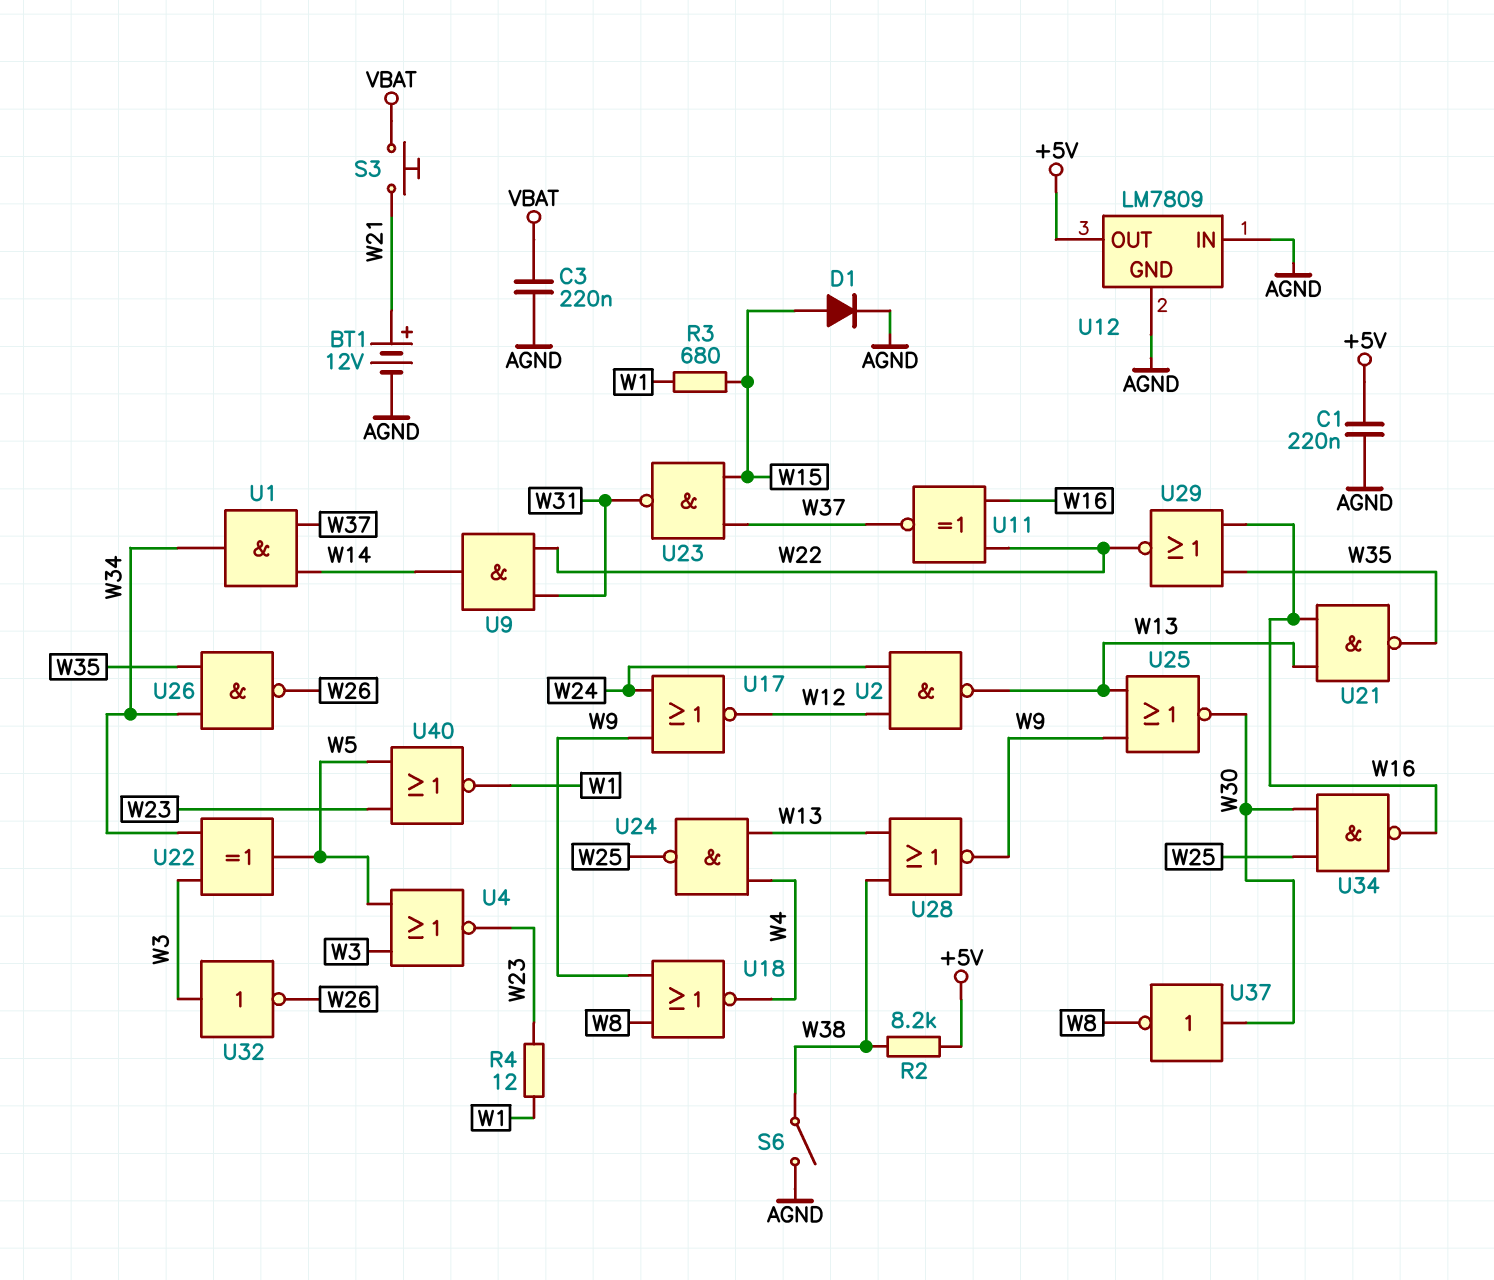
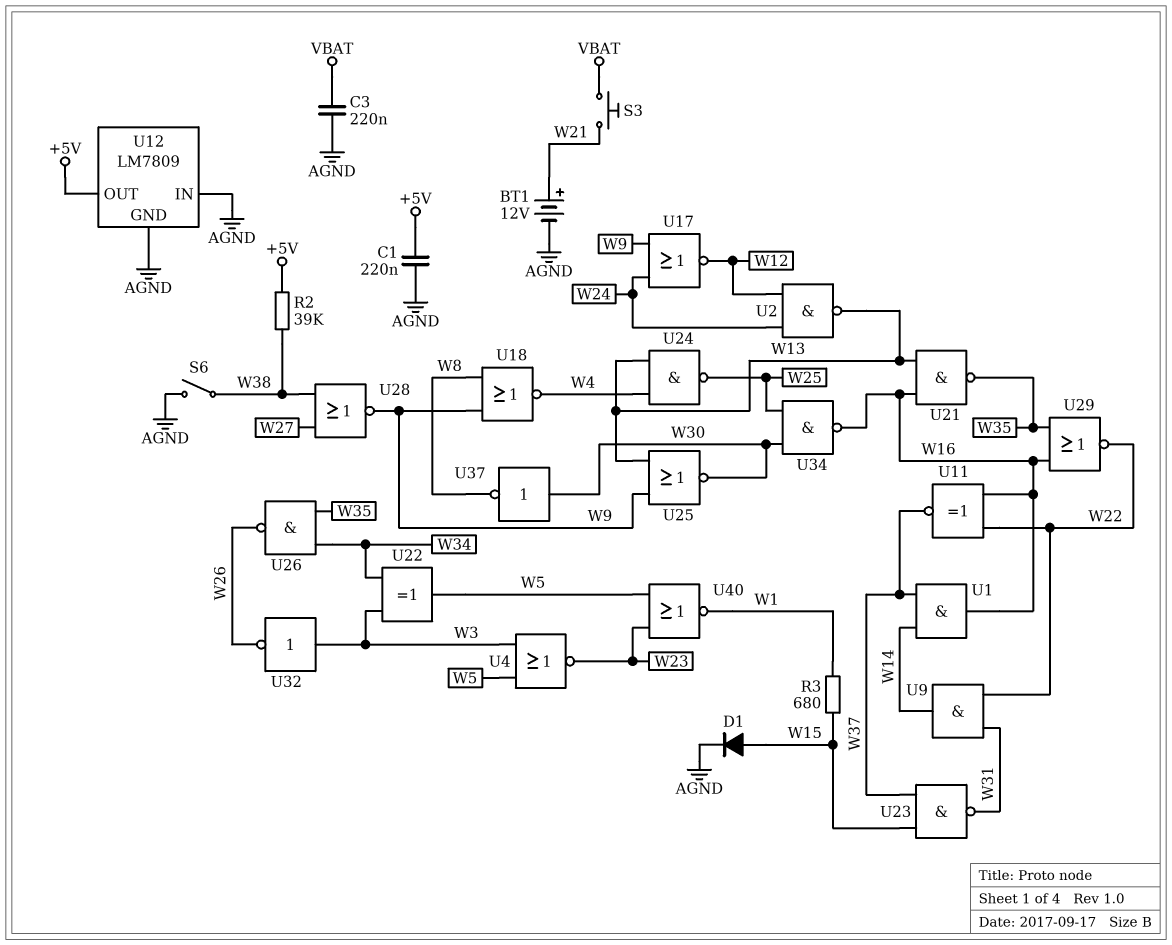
R2: 8.2k (+5V, W38) -> 39k (+5V, W38)
R4: 12 (W1, W23) -> none
U1: AND (in W14, in W37, out W34) -> AND (in W14, in W37, out W16)
U28: NOR (in W13, in W38, out W9) -> NOR (in W27, in W38, out W9)

